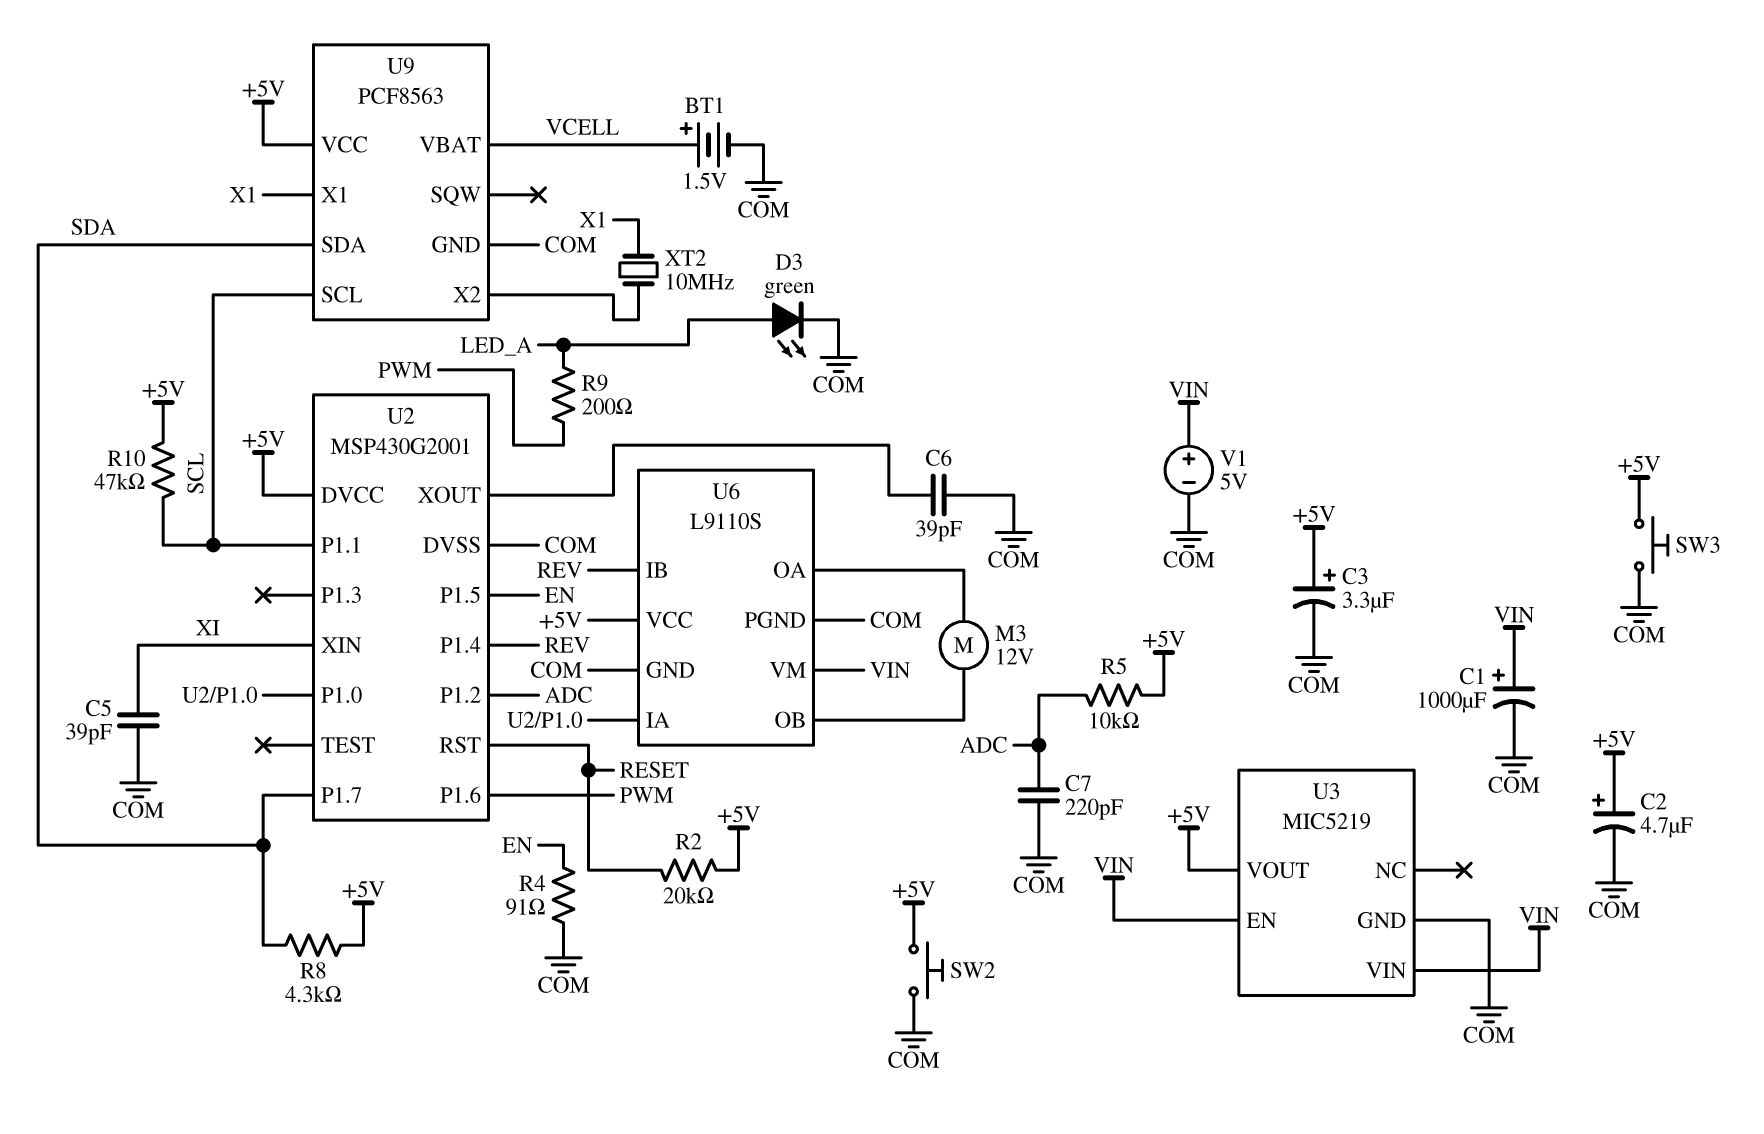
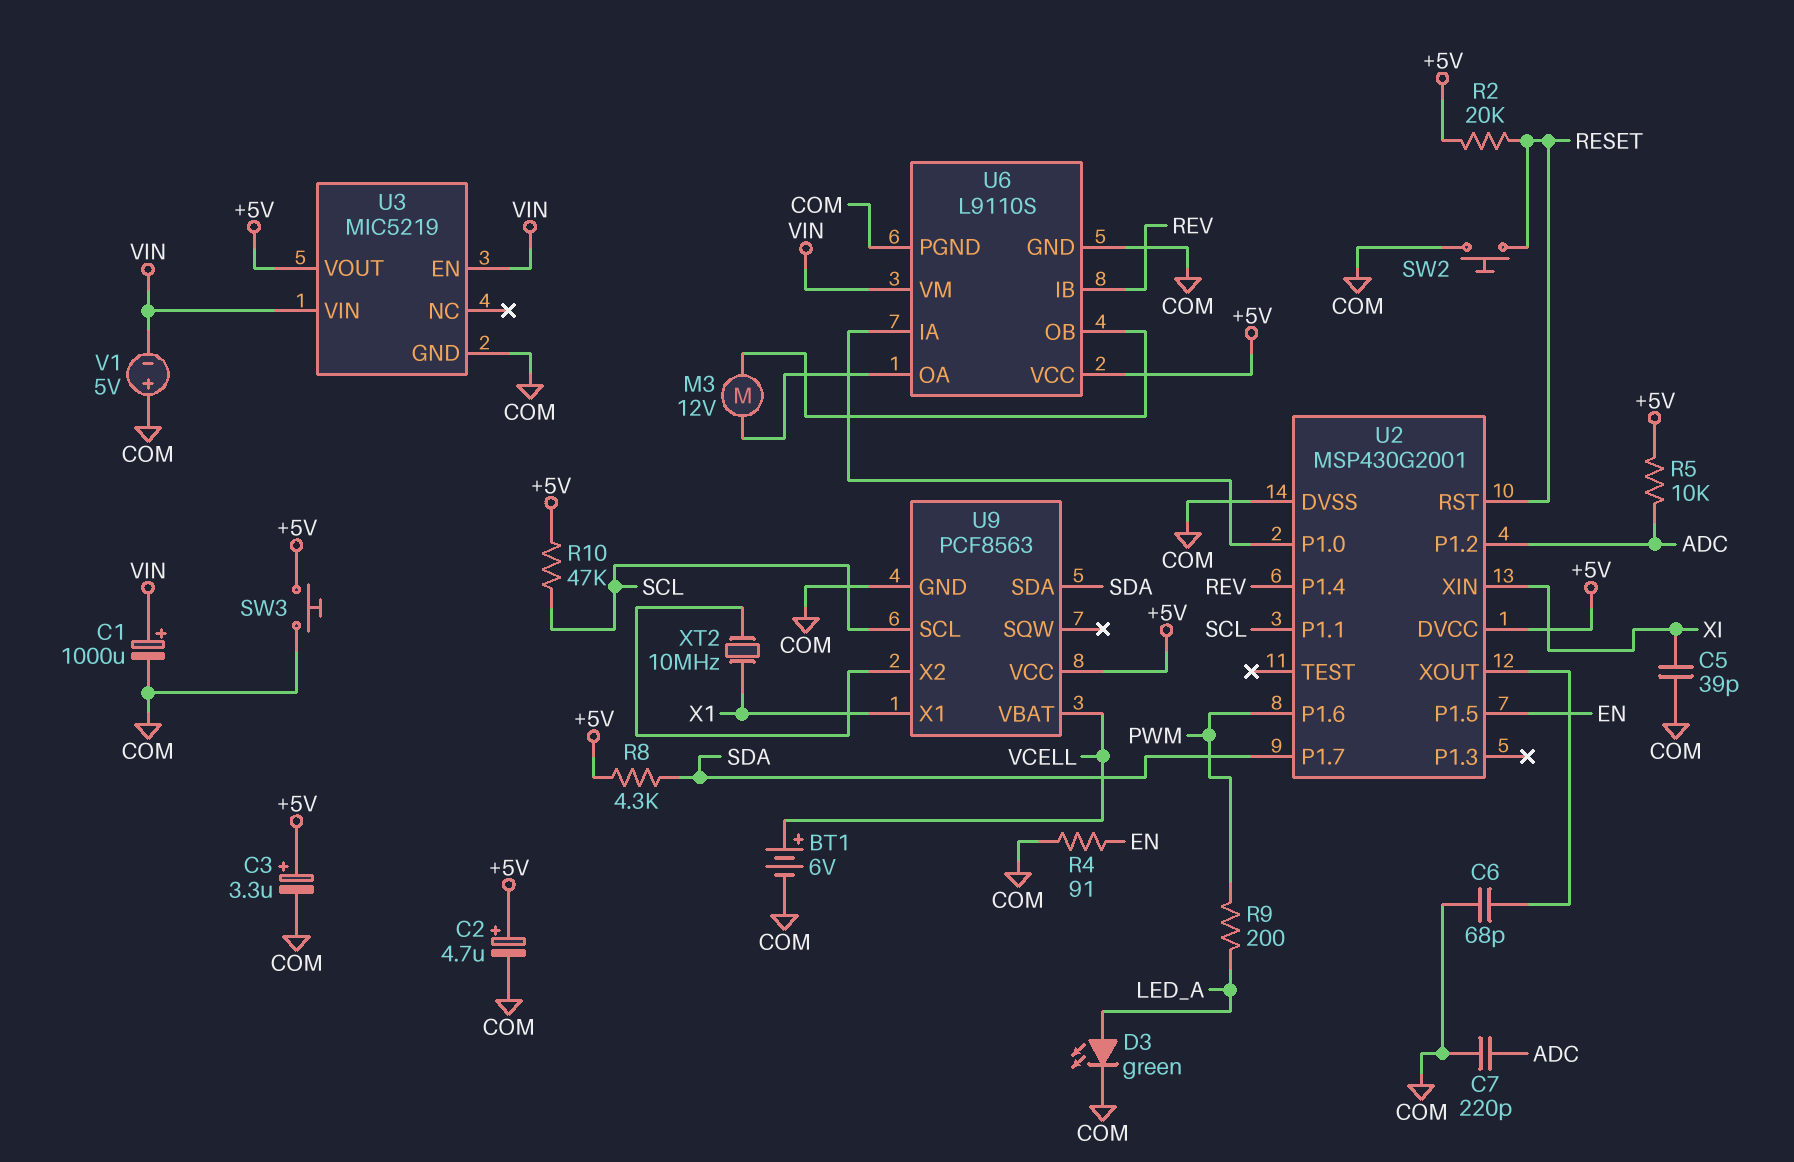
BT1: 1.5V (plus VCELL, minus COM) -> 6V (plus VCELL, minus COM)
C6: 39pF (COM, U2/XOUT) -> 68pF (COM, U2/XOUT)
SW2: button (+5V, COM) -> button (COM, RESET)
V1: 5V (plus VIN, minus COM) -> 5V (plus COM, minus VIN)

